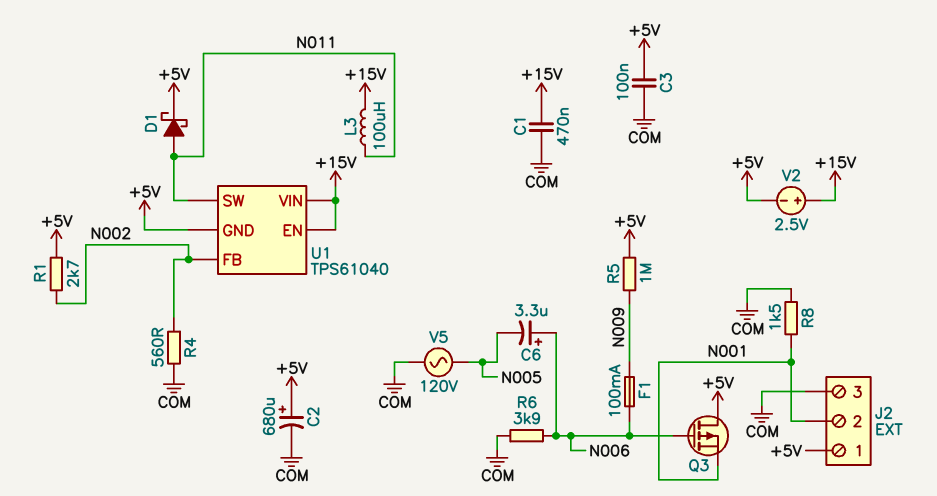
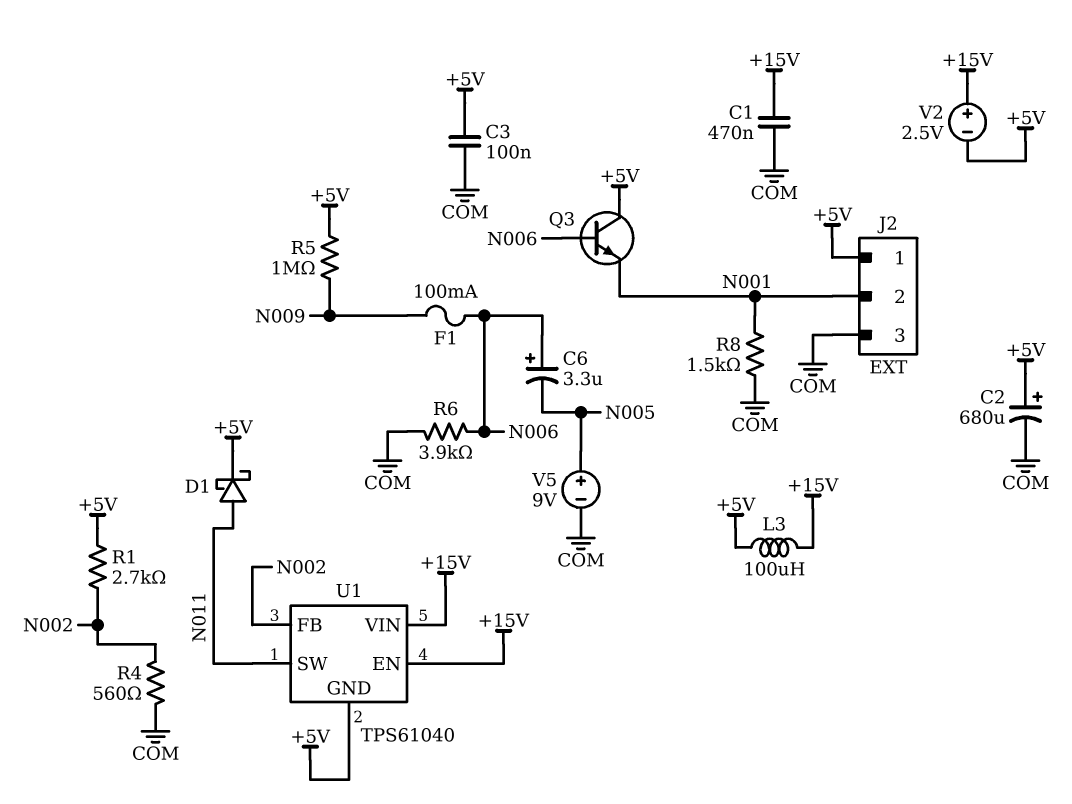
L3: 100uH (+15V, N011) -> 100uH (+5V, +15V)
Q3: PMOS (G N006, D +5V, S N001) -> NPN (B N006, C +5V, E N001)
V5: AC 120V (COM, N005) -> 9V (plus N005, minus COM)

